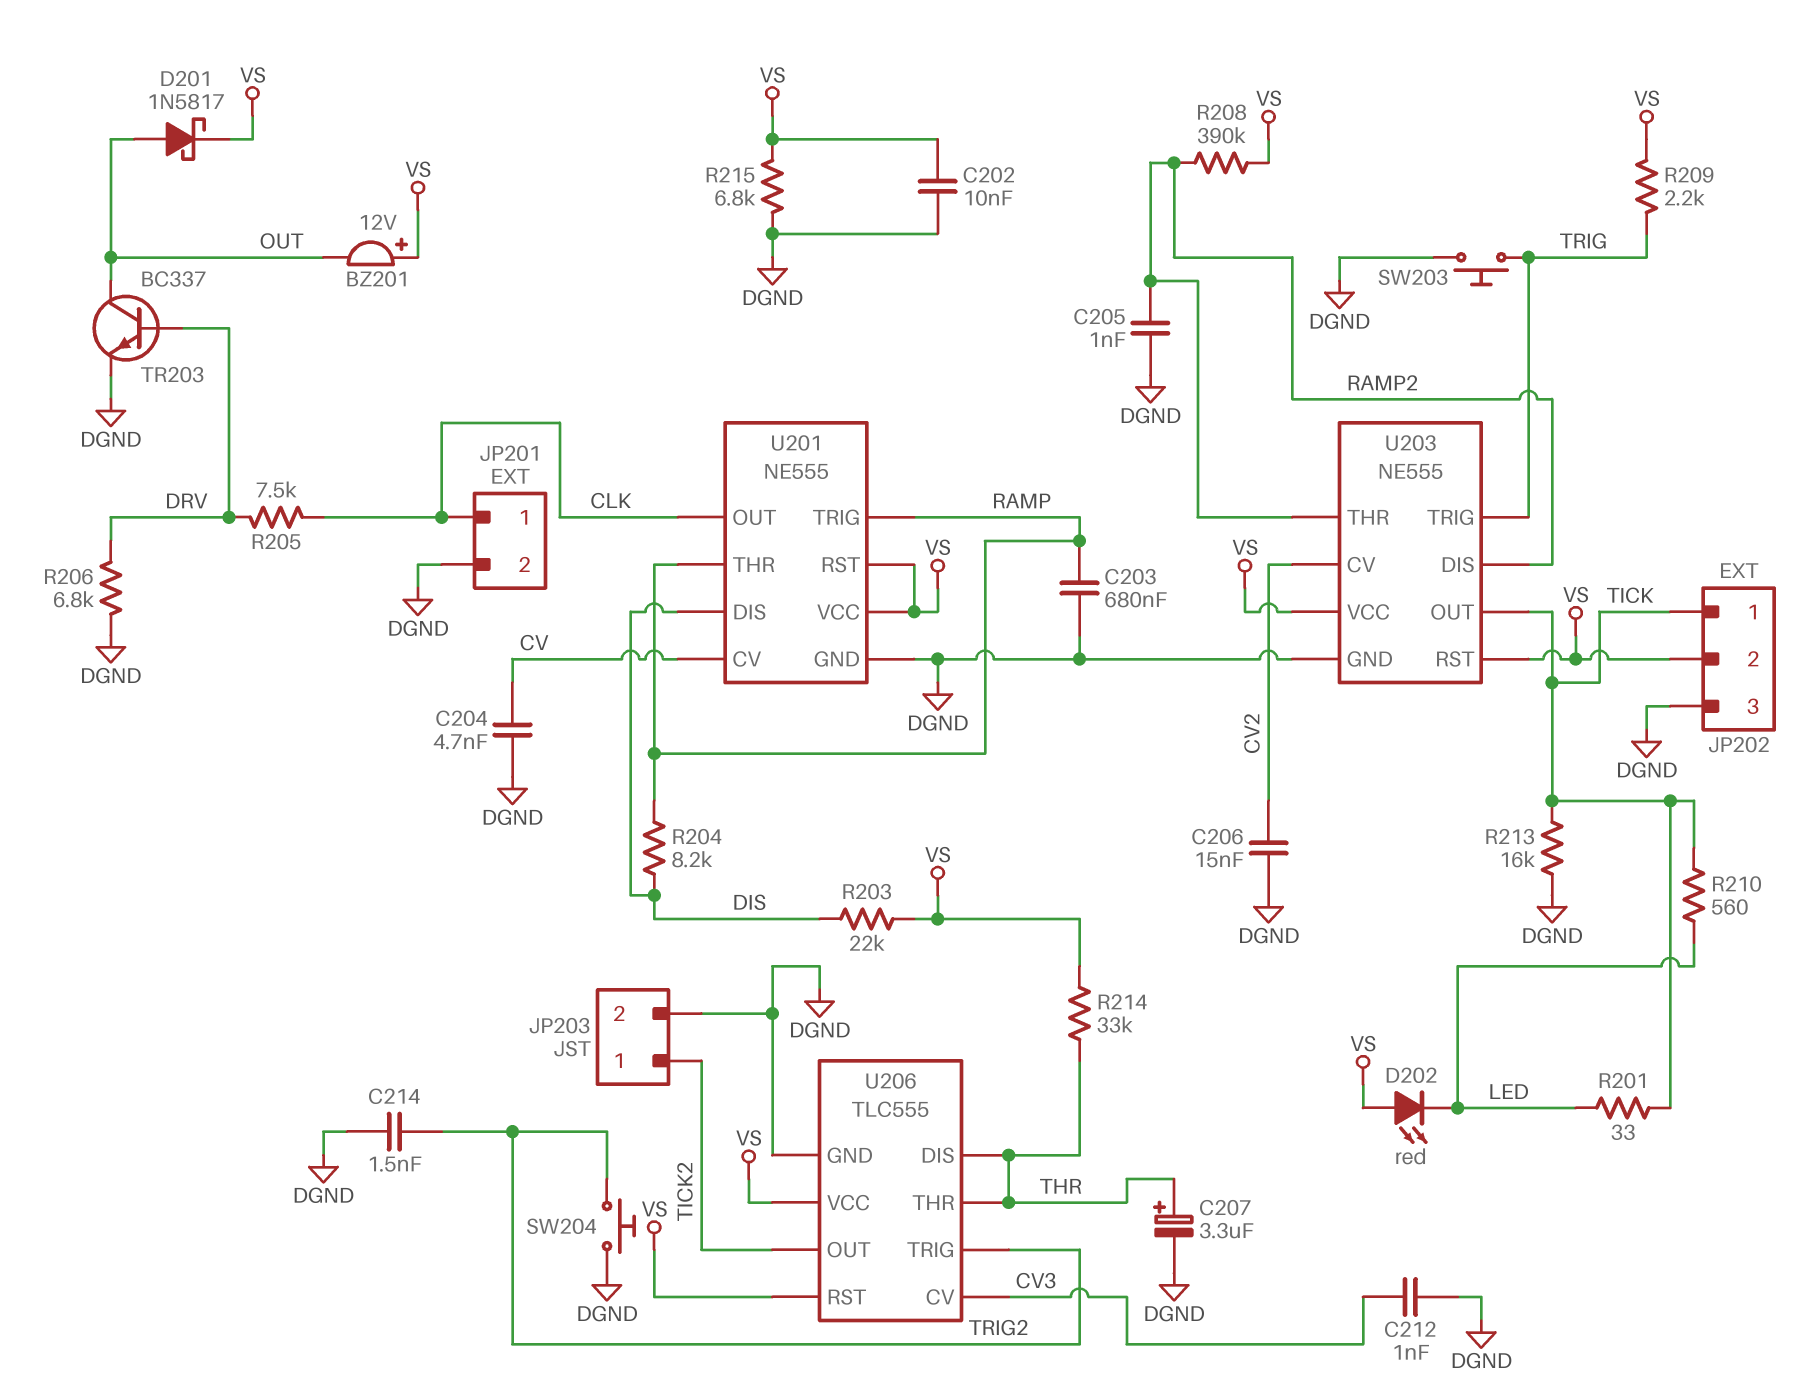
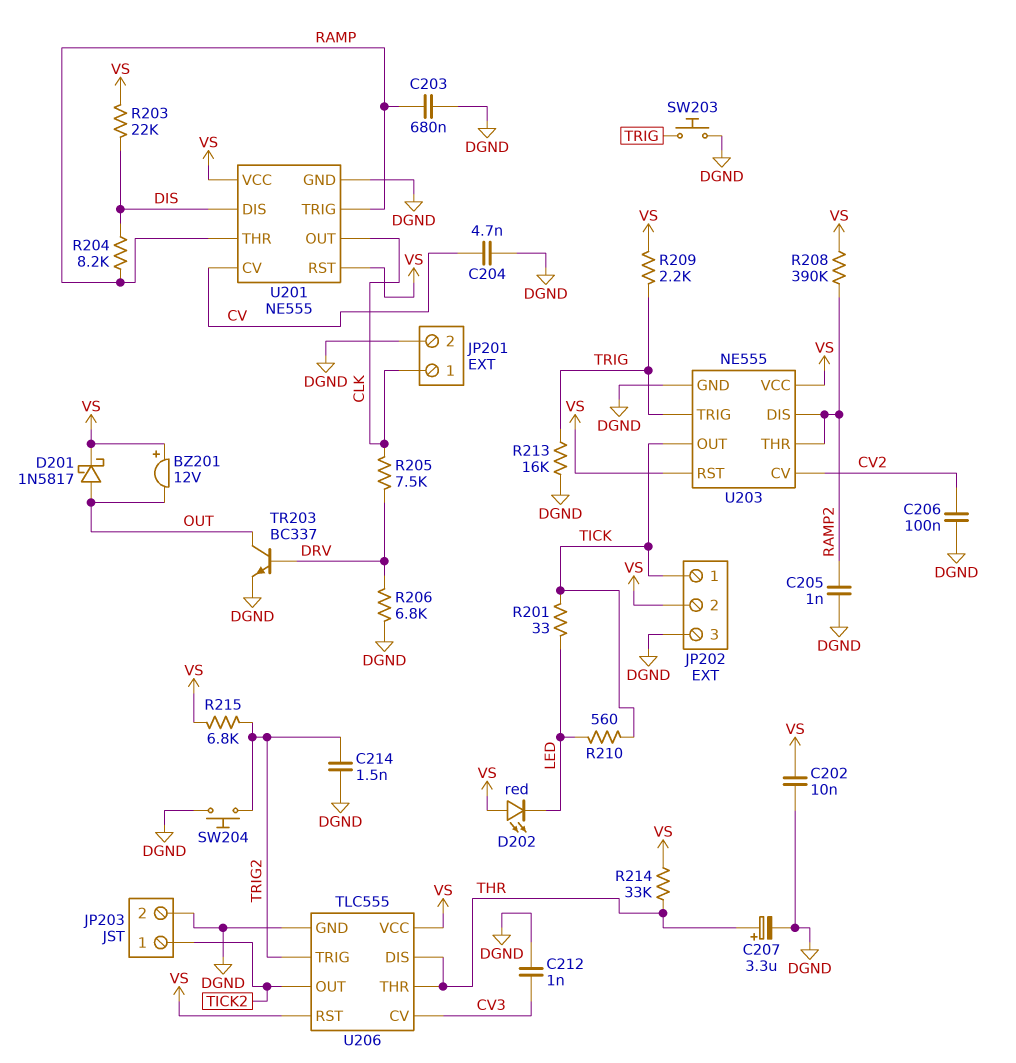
C206: 15nF (CV2, DGND) -> 100nF (CV2, DGND)
R213: 16k (DGND, TICK) -> 16k (DGND, TRIG)
R215: 6.8k (DGND, VS) -> 6.8k (TRIG2, VS)

